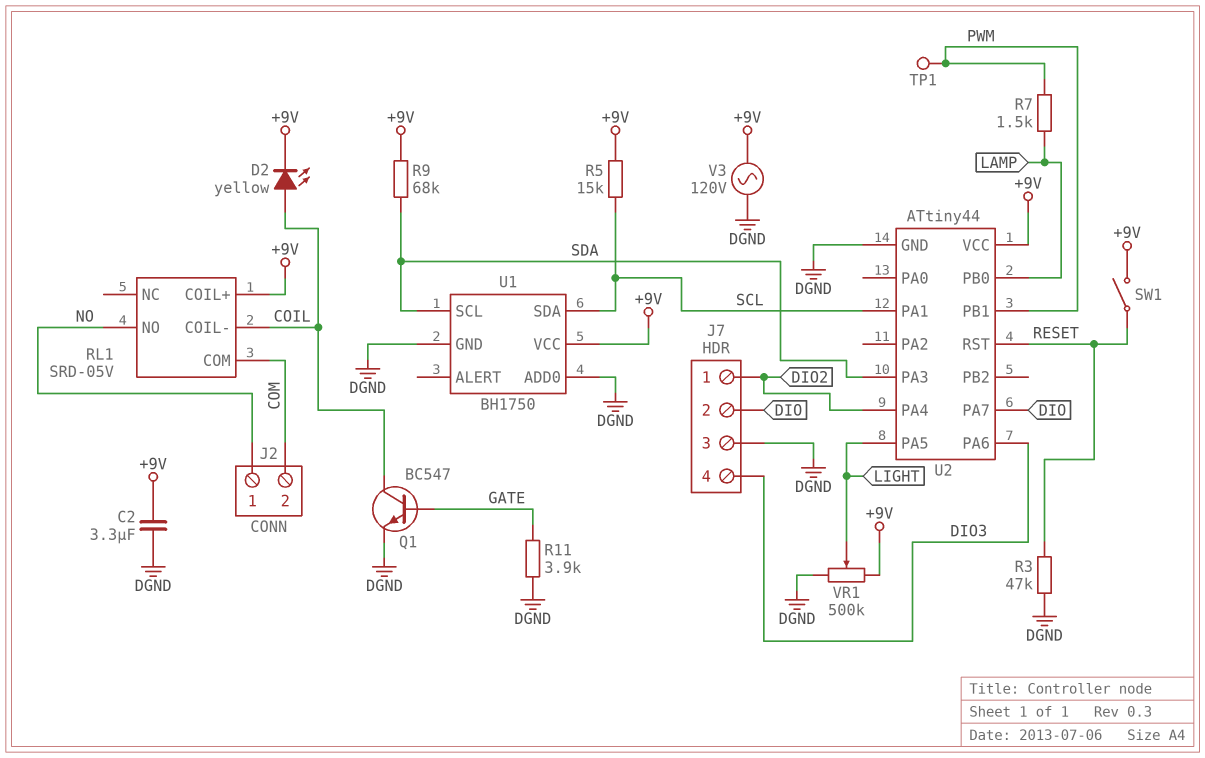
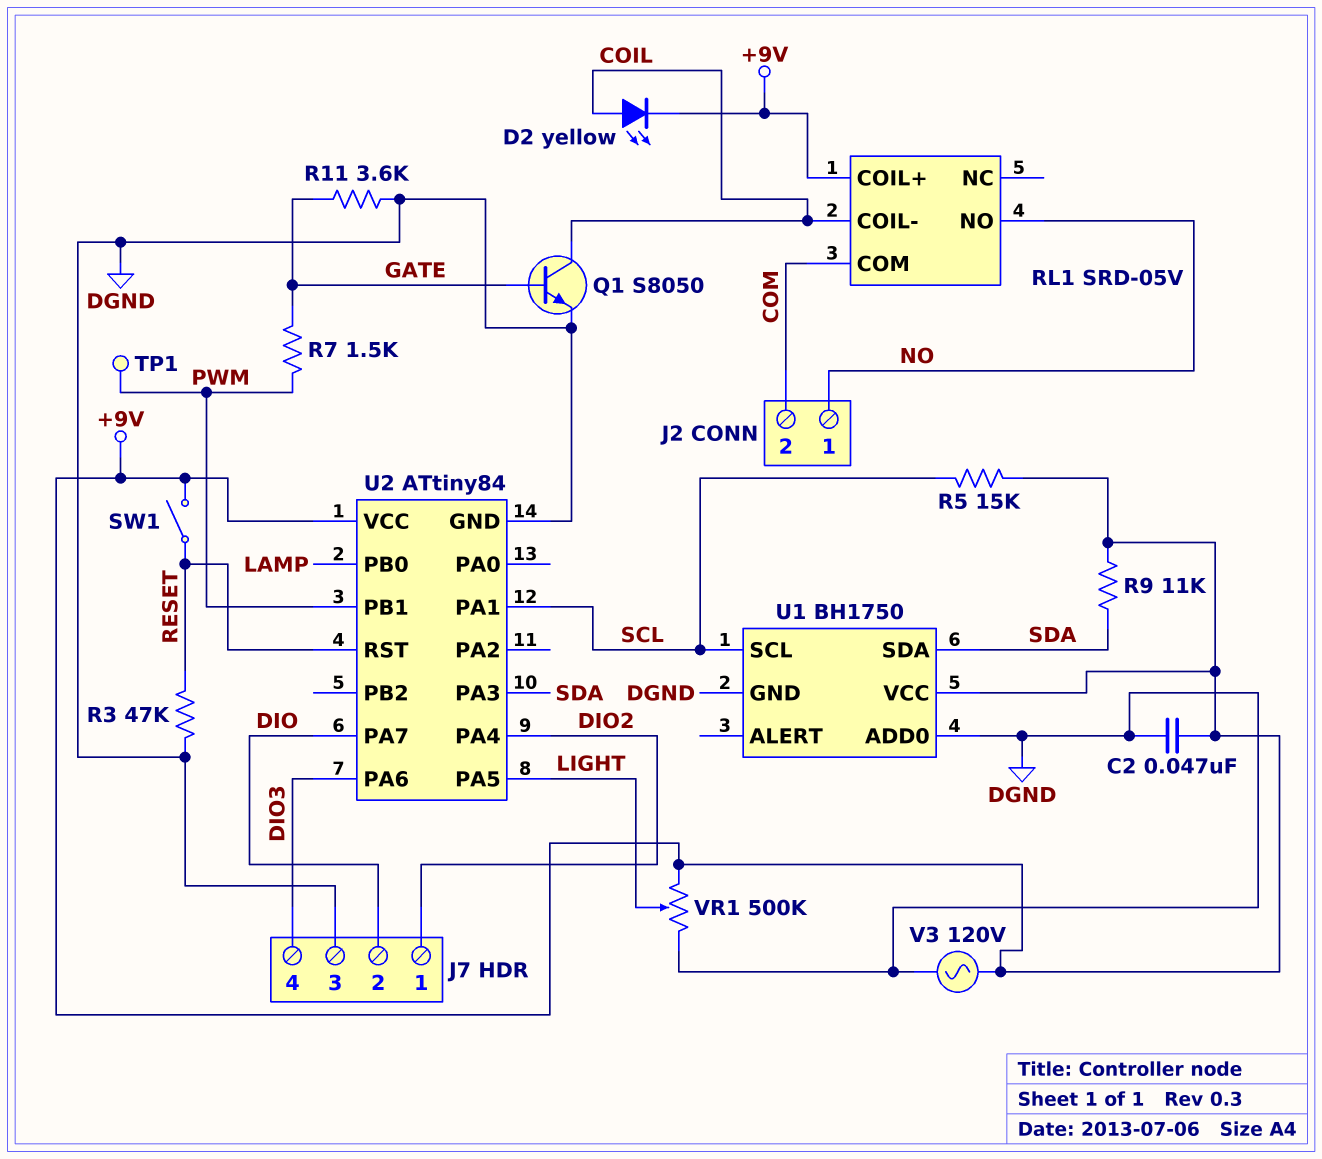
C2: 3.3uF (+9V, DGND) -> 47nF (+9V, DGND)
Q1: NPN BC547 (B GATE, C COIL, E DGND) -> NPN S8050 (B GATE, C COIL, E DGND)
R7: 1.5k (LAMP, PWM) -> 1.5k (GATE, PWM)
R9: 68k (+9V, SDA) -> 11k (+9V, SDA)
R11: 3.9k (DGND, GATE) -> 3.6k (DGND, GATE)
U1 pin SCL: SDA -> SCL
U1 pin SDA: SCL -> SDA
U2: ATtiny44 -> ATtiny84

